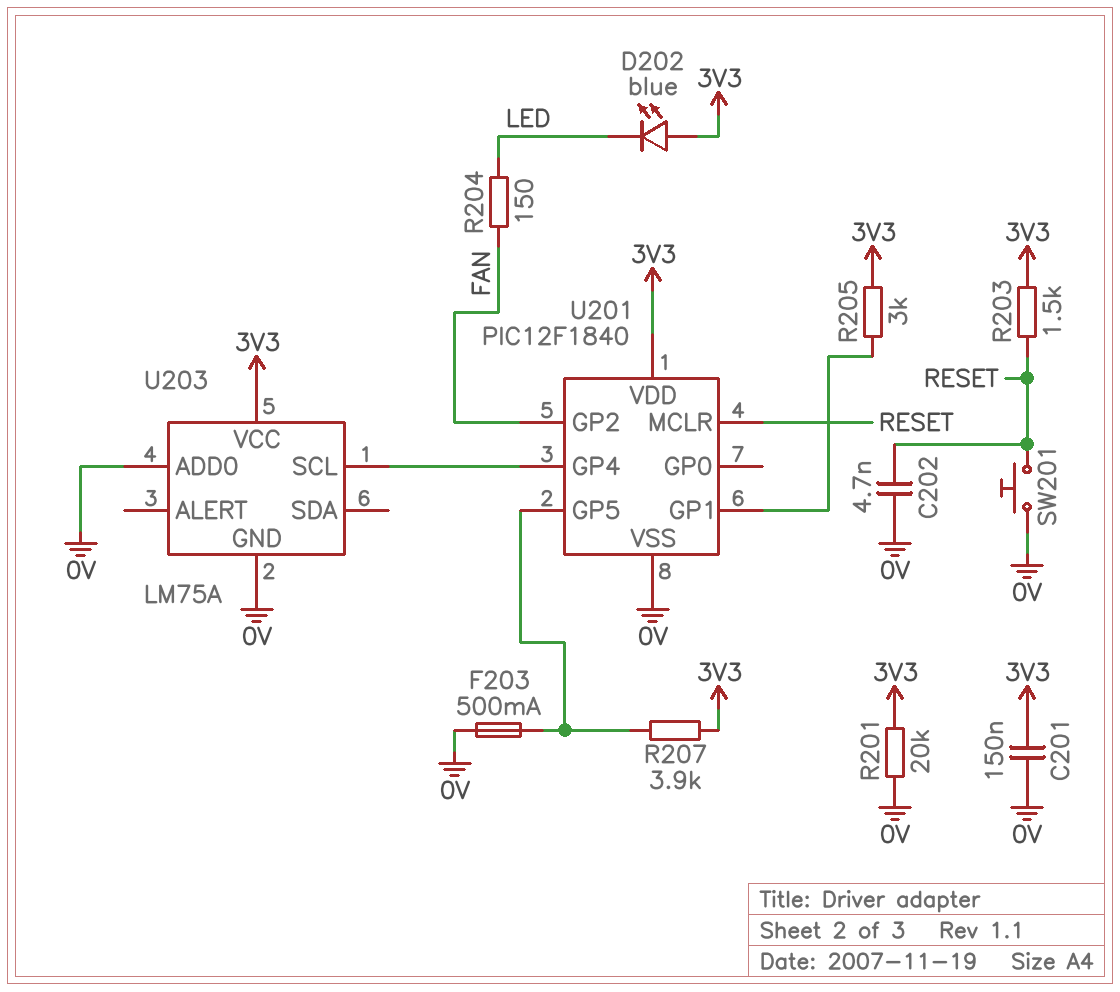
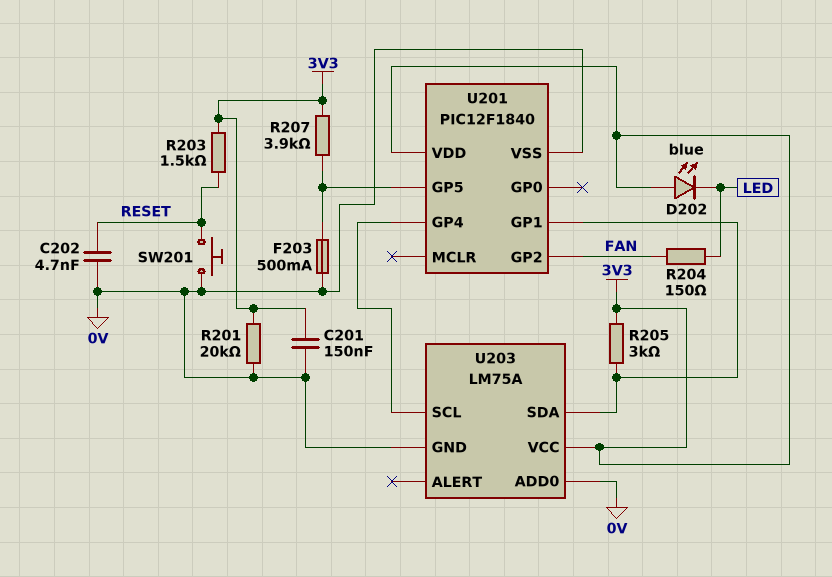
U201 pin MCLR: RESET -> none
U203 pin SDA: none -> U201/GP1

